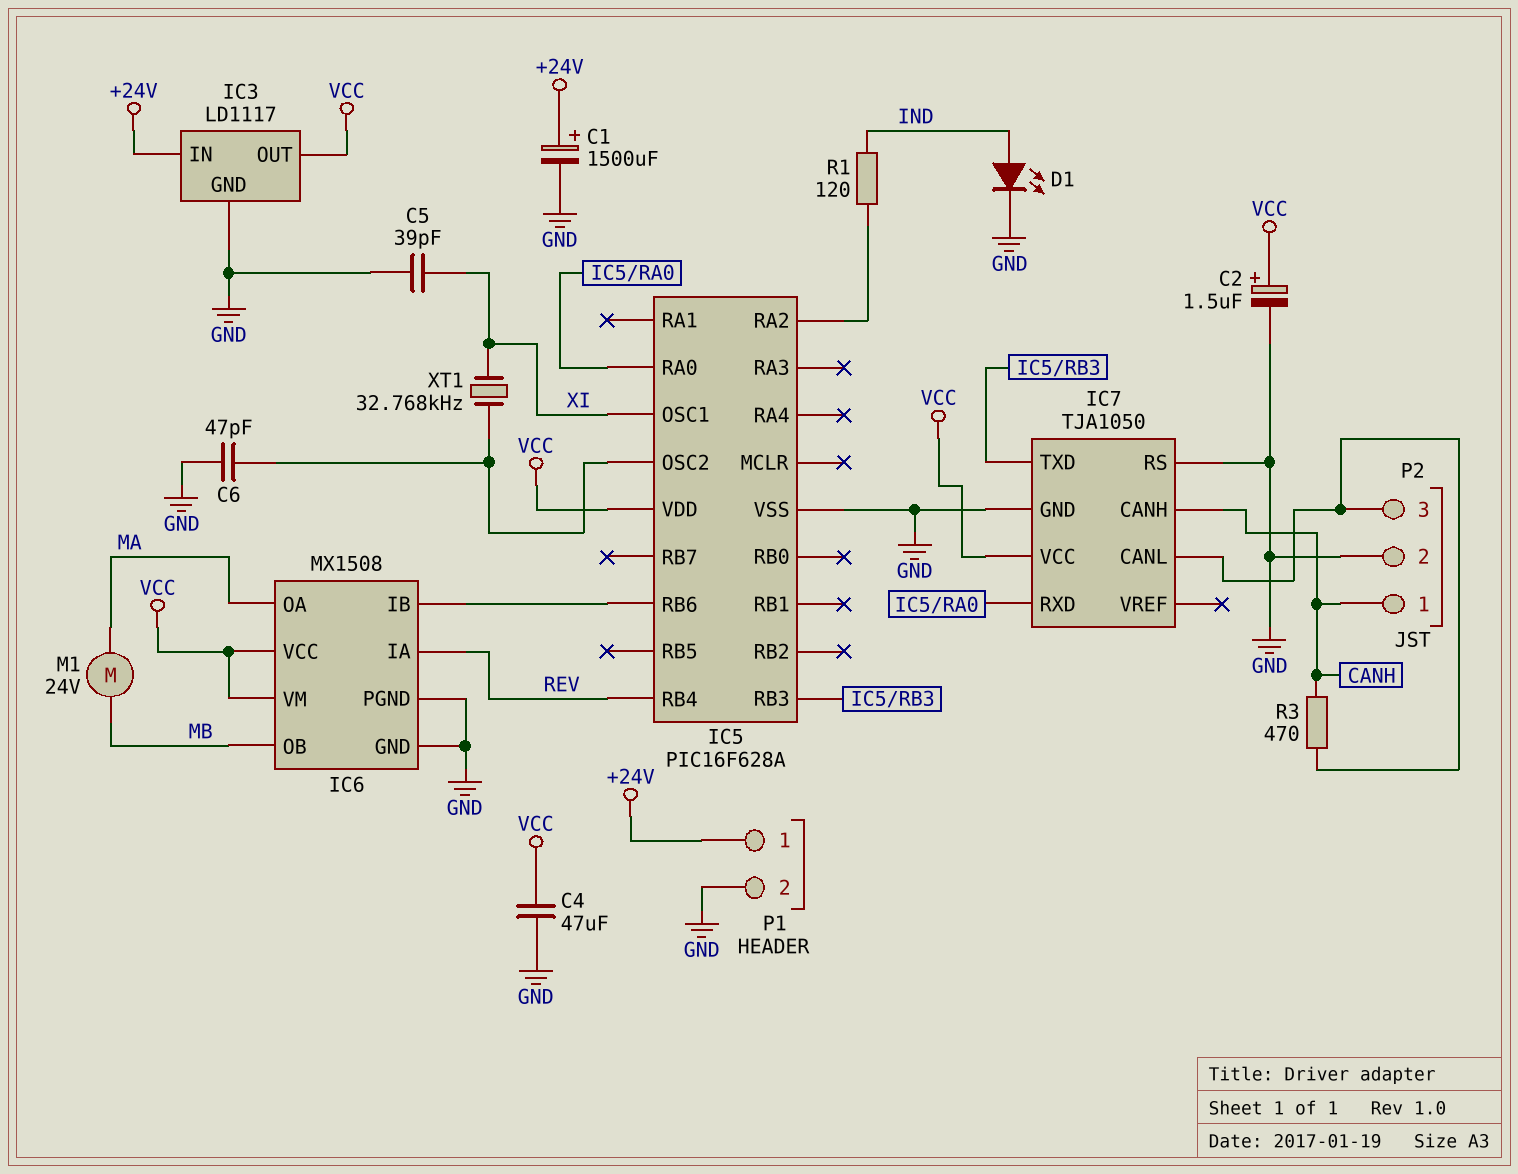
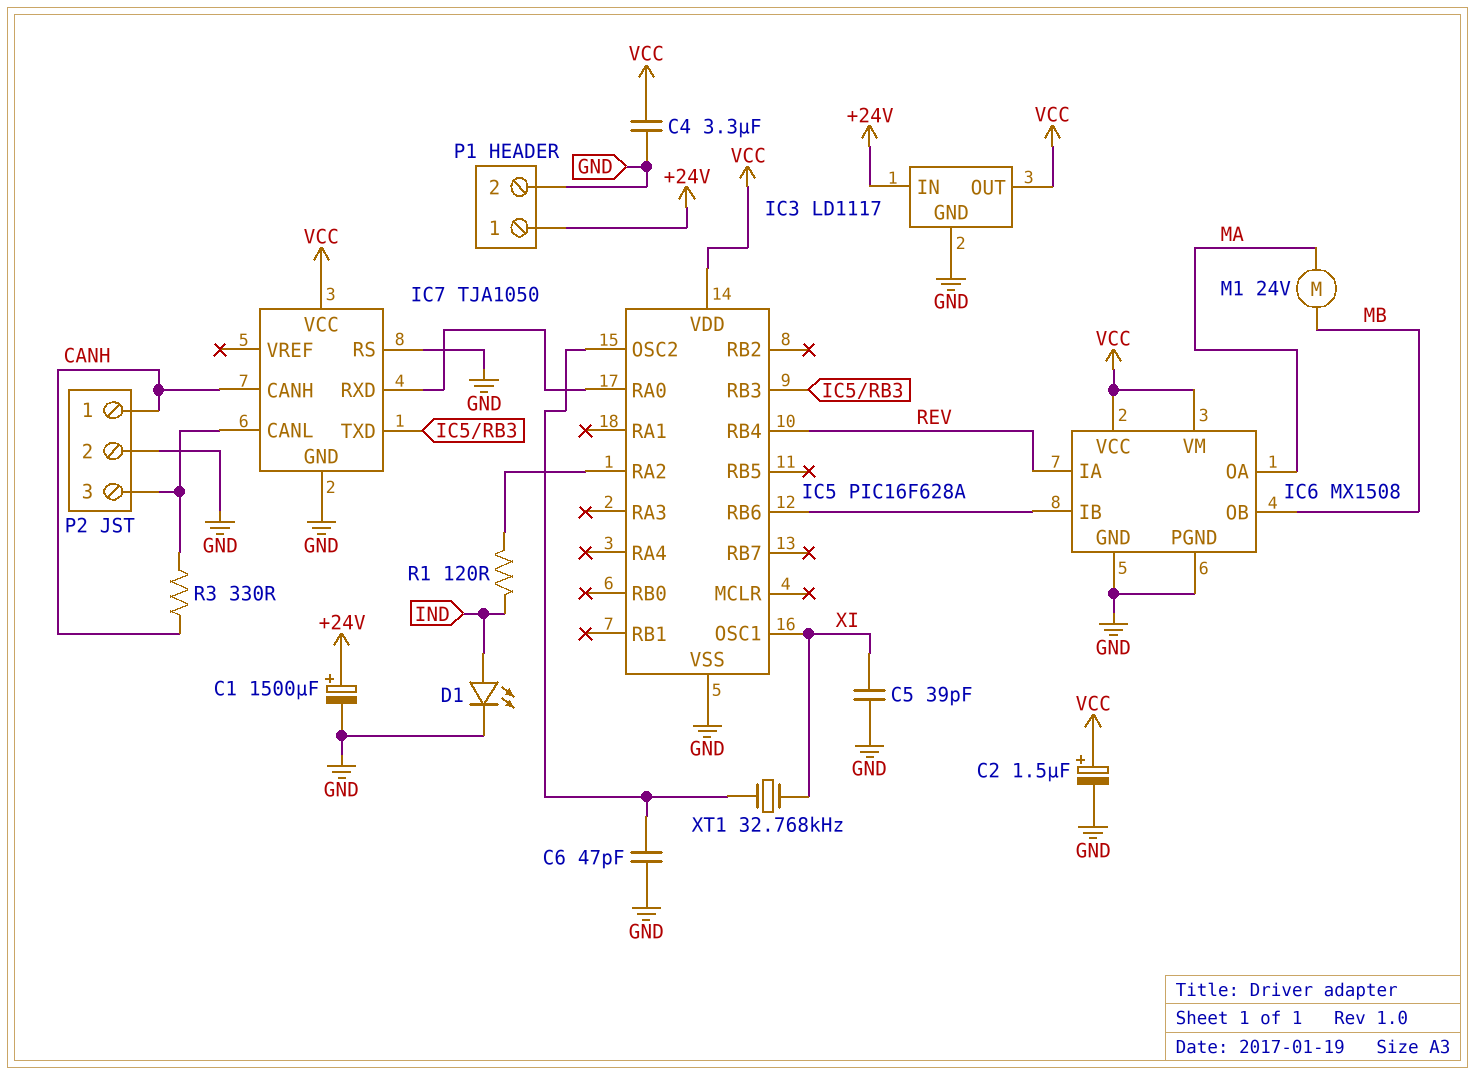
C4: 47uF (GND, VCC) -> 3.3uF (GND, VCC)
R3: 470 (CANH, IC7/CANL) -> 330 (CANH, IC7/CANL)

